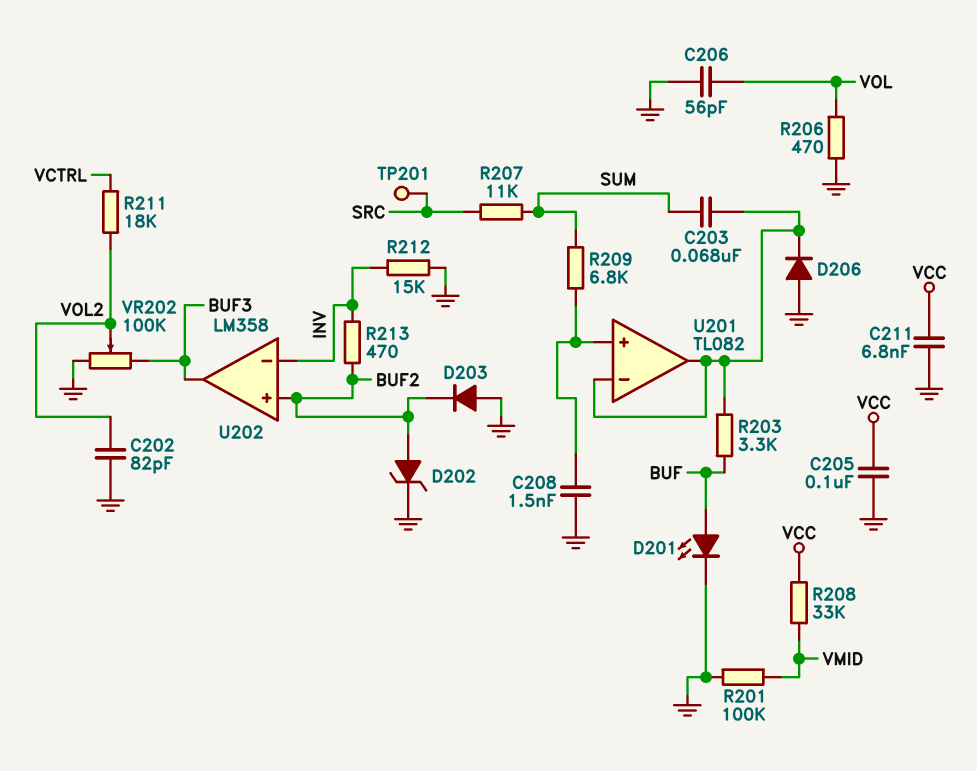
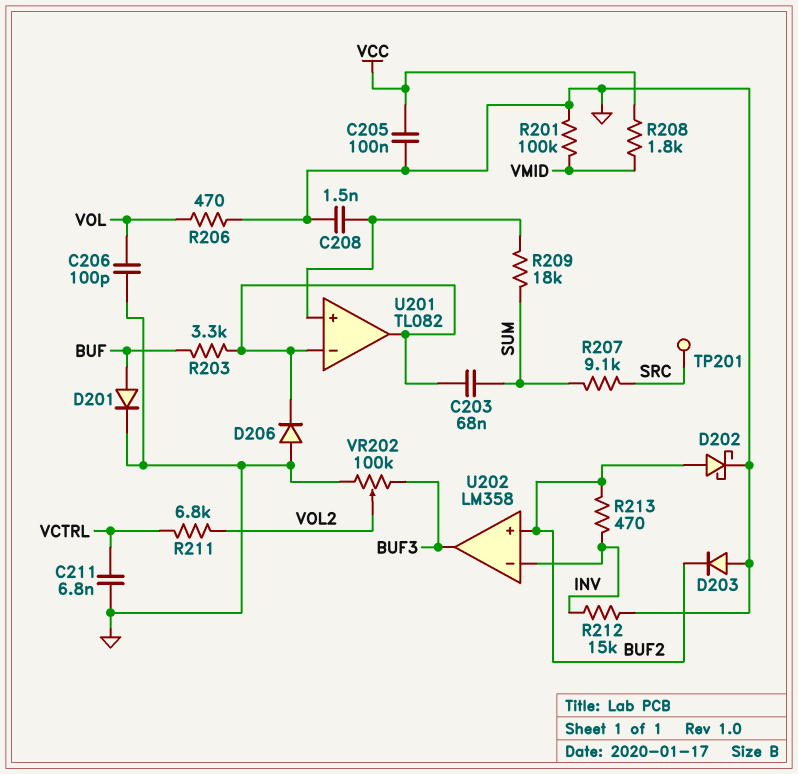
C202: 82pF (GND, VOL2) -> none
C206: 56pF (GND, VOL) -> 100pF (GND, VOL)
C211: 6.8nF (GND, VCC) -> 6.8nF (GND, VCTRL)
D201: LED (A BUF, K GND) -> diode (A BUF, K GND)
D202: zener (A BUF2, K GND) -> schottky (A BUF2, K GND)
R207: 11k (SRC, SUM) -> 9.1k (SRC, SUM)
R208: 33k (VCC, VMID) -> 1.8k (VCC, VMID)
R209: 6.8k (SUM, U201/in+) -> 18k (SUM, U201/in+)
R211: 18k (VCTRL, VOL2) -> 6.8k (VCTRL, VOL2)

